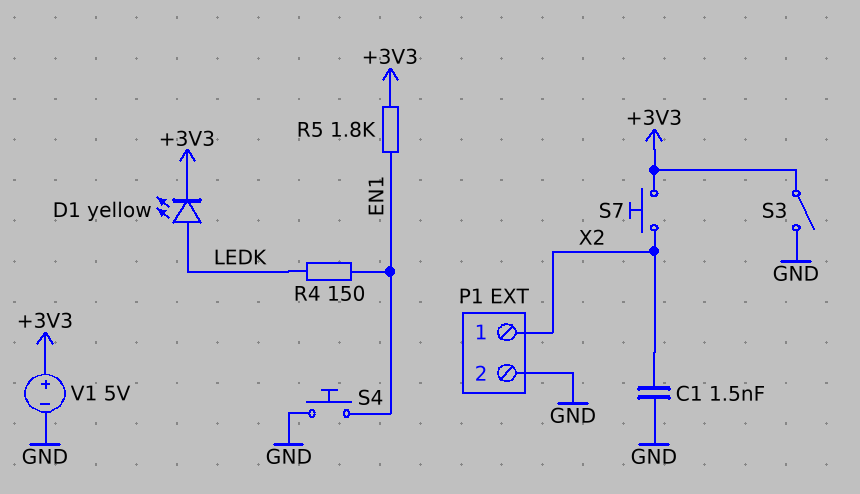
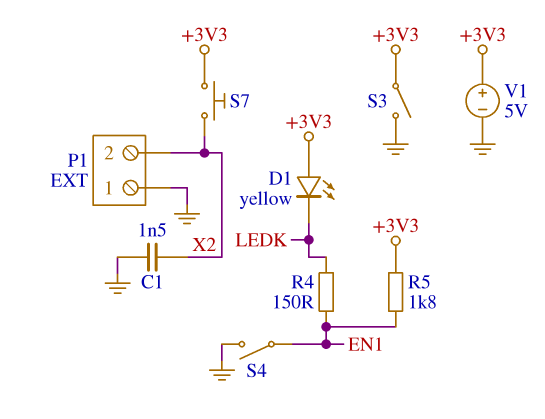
D1: LED yellow (A LEDK, K +3V3) -> LED yellow (A +3V3, K LEDK)
P1 pin 1: X2 -> GND
P1 pin 2: GND -> X2
S4: button (EN1, GND) -> switch (EN1, GND)

